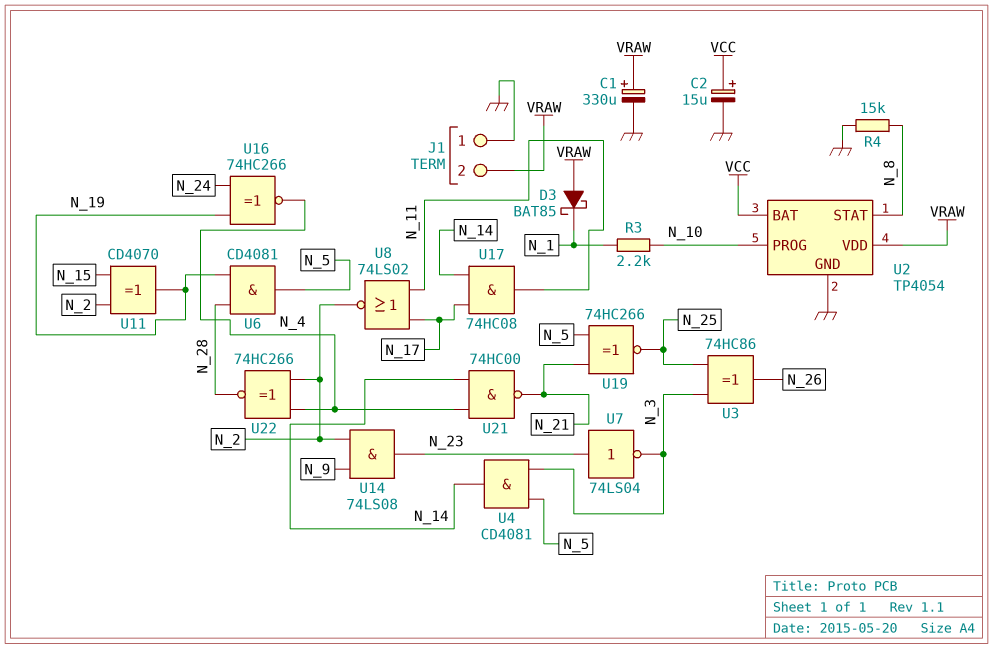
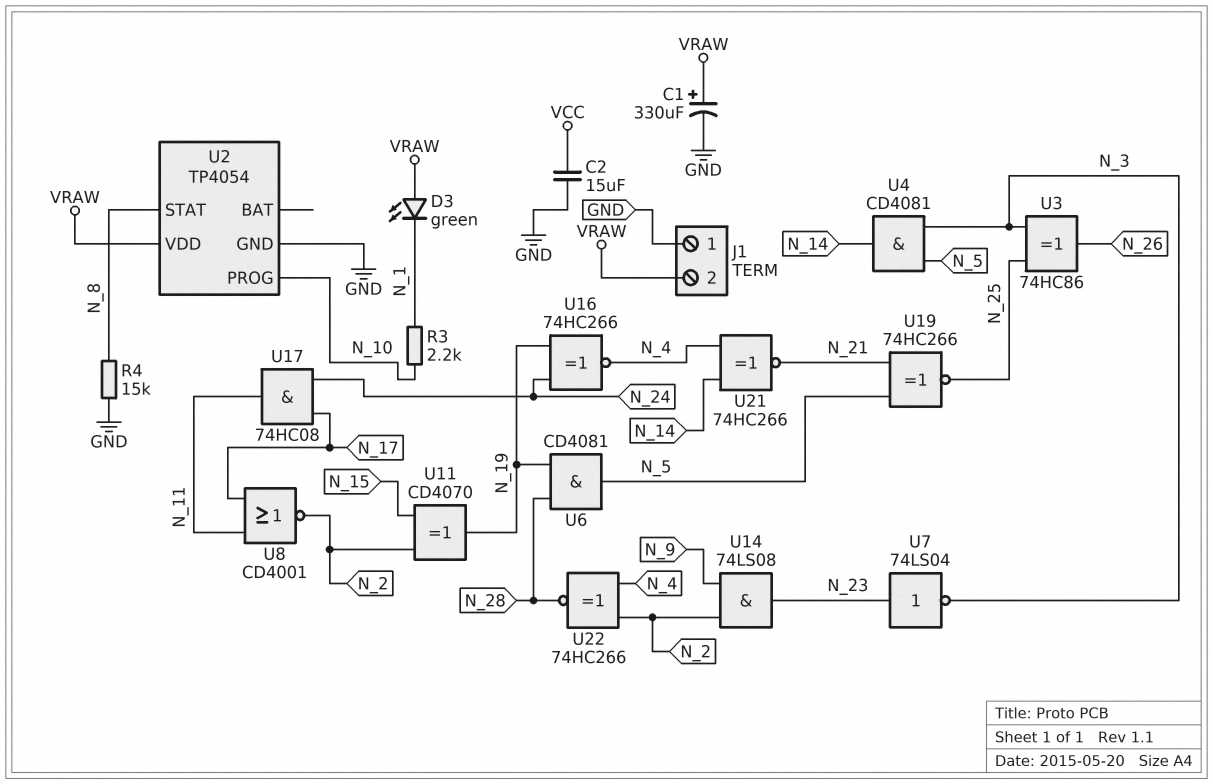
C2: 15uF (plus VCC, minus GND) -> 15uF (GND, VCC)
D3: schottky BAT85 (A VRAW, K N_1) -> LED green (A VRAW, K N_1)
U2 pin BAT: VCC -> none
U8: NOR 74LS02 (in N_11, in N_17, out N_2) -> NOR CD4001 (in N_11, in N_17, out N_2)
U17: AND 74HC08 (in N_14, in N_17, out N_11) -> AND 74HC08 (in N_17, in N_24, out N_11)
U21: NAND 74HC00 (in N_4, in N_14, out N_21) -> XNOR 74HC266 (in N_4, in N_14, out N_21)

